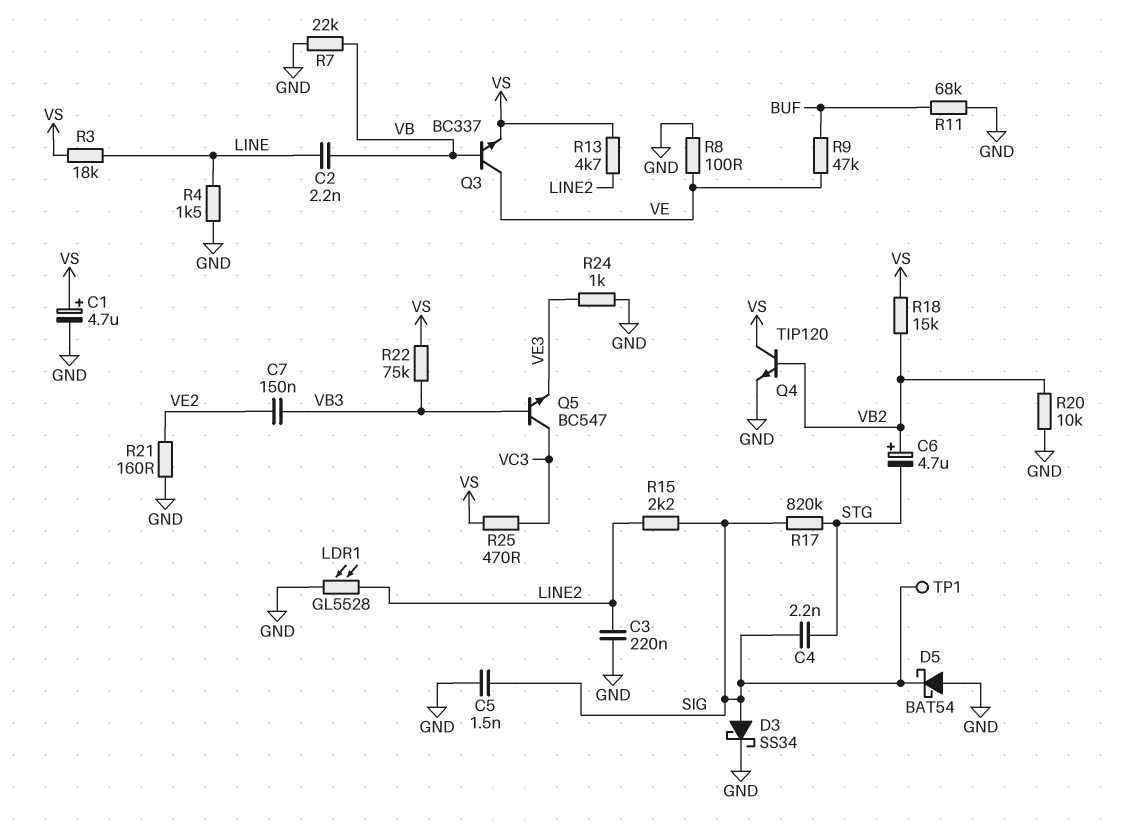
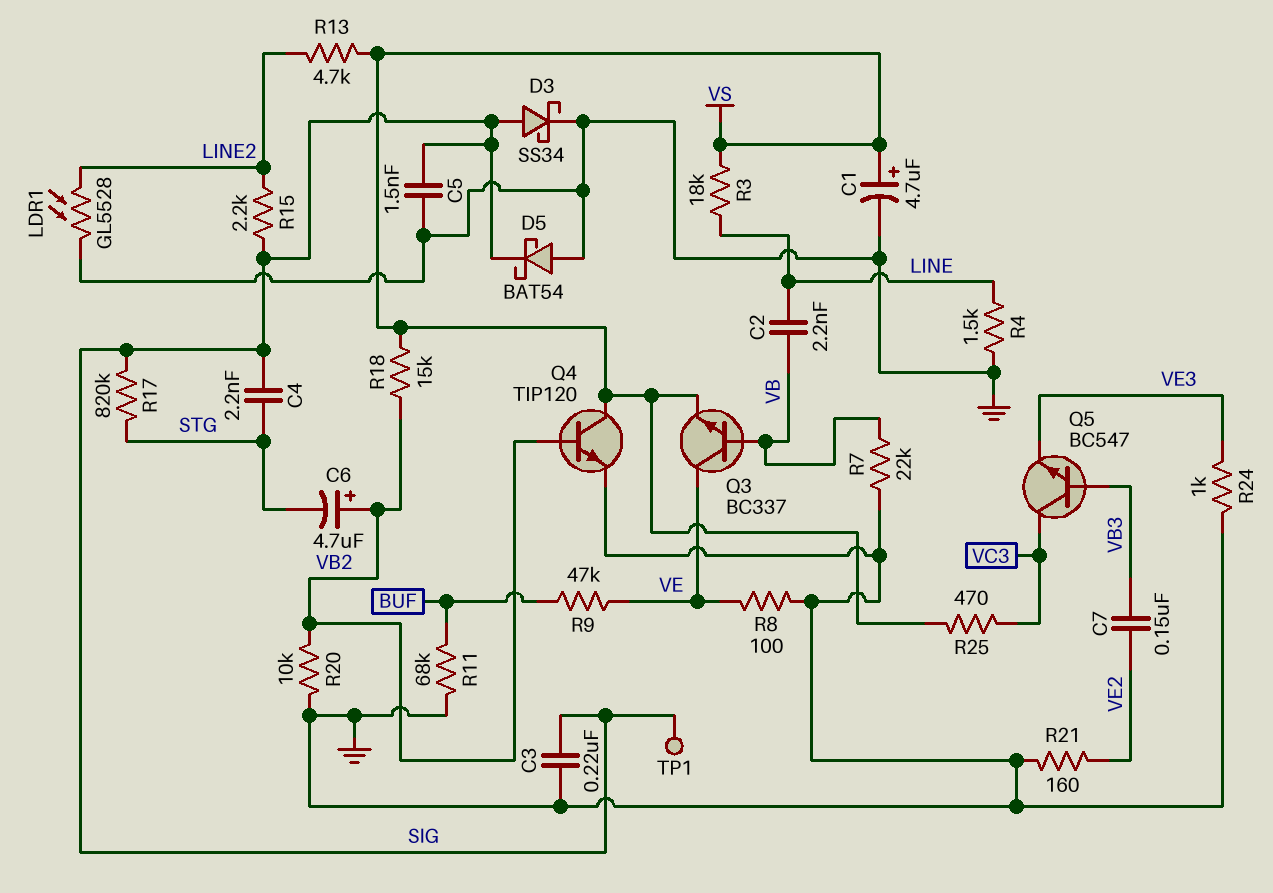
C3: 220nF (GND, LINE2) -> 220nF (GND, SIG)
R22: 75k (VB3, VS) -> none

